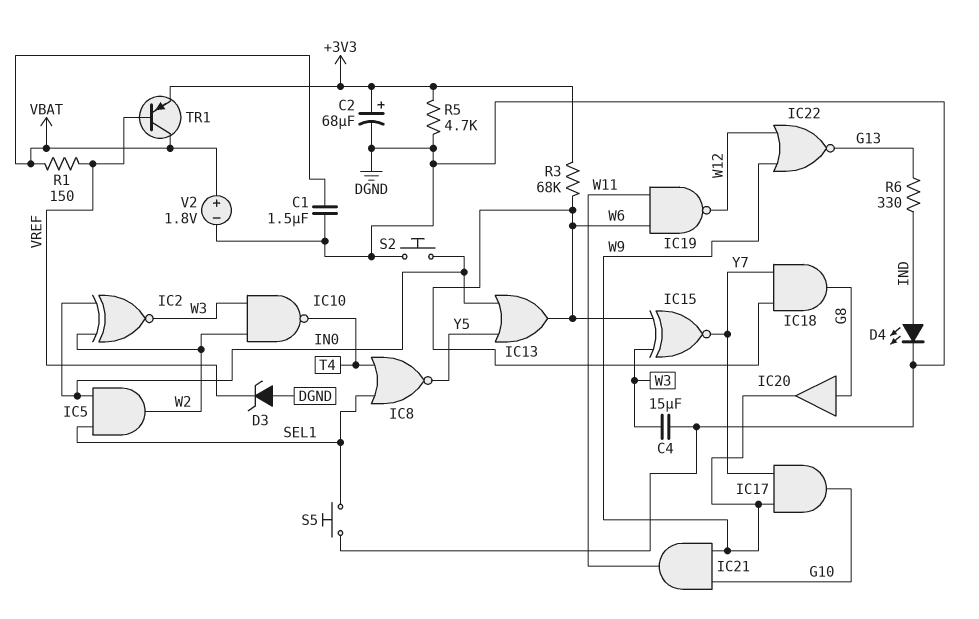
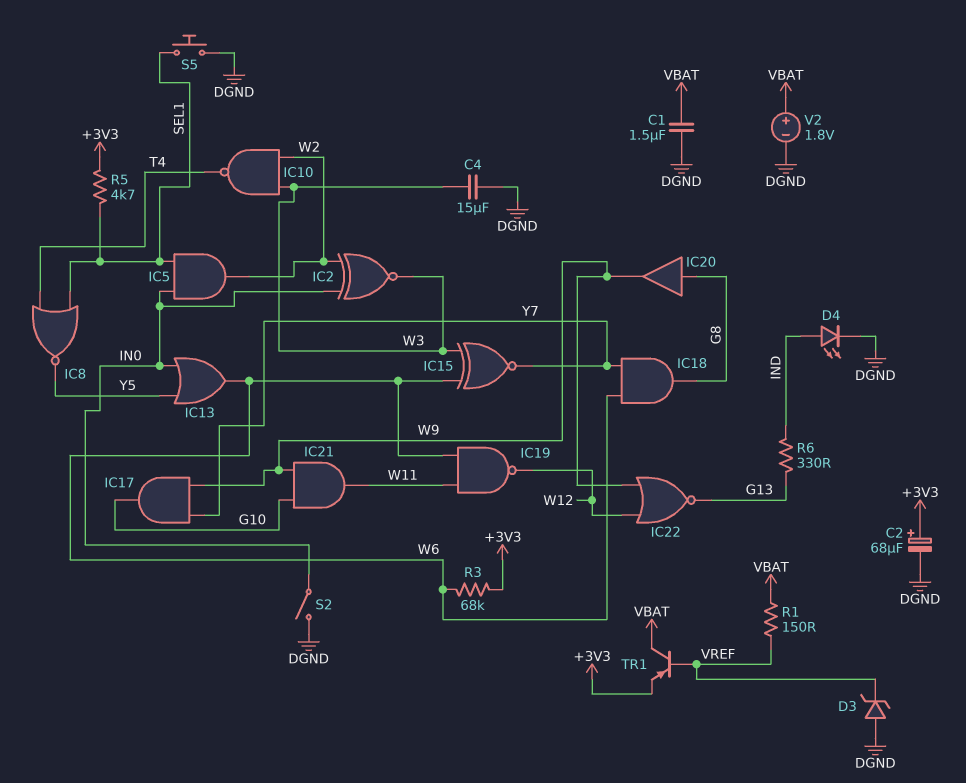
R5: 4.7k (+3V3, DGND) -> 4.7k (+3V3, SEL1)
S2: button (DGND, IN0) -> switch (DGND, IN0)

